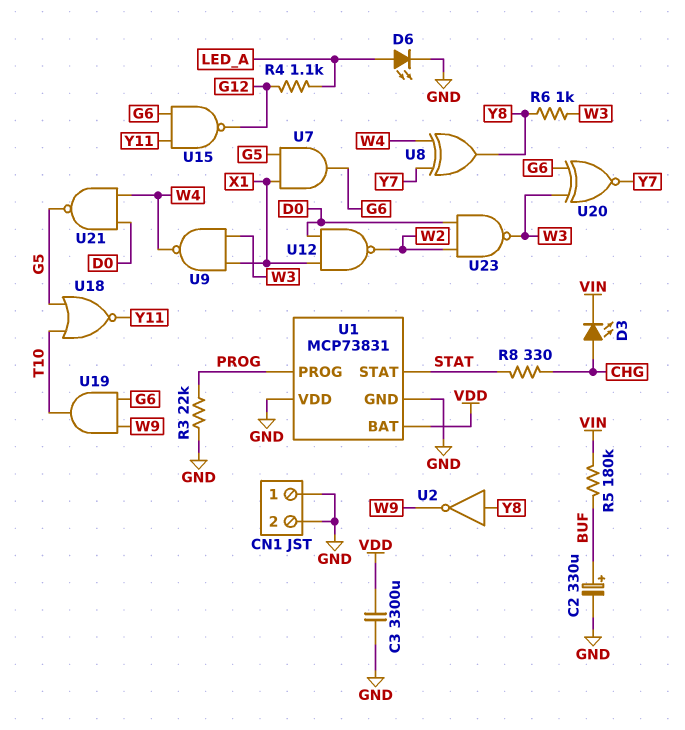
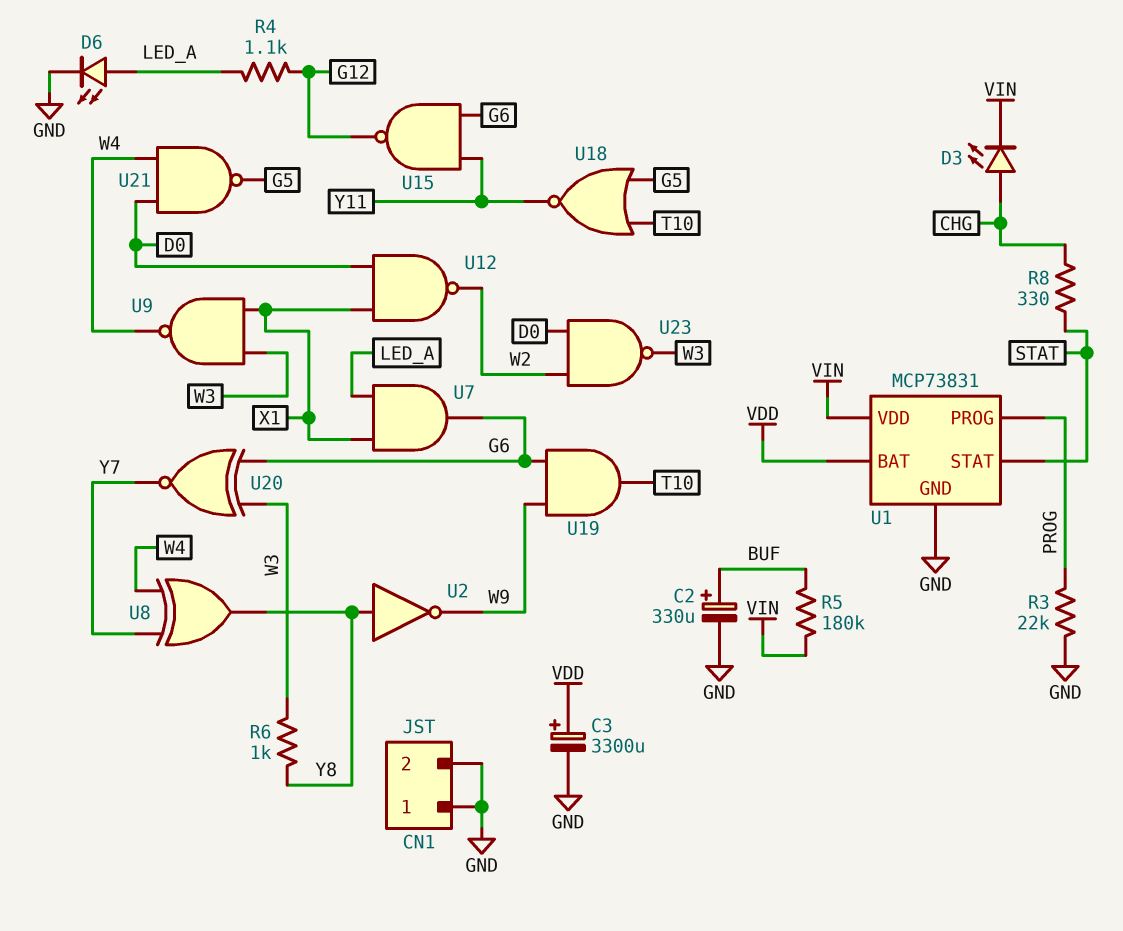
C3: 3300uF (GND, VDD) -> 3300uF (plus VDD, minus GND)
U1 pin VDD: GND -> VIN
U7: AND (in G5, in X1, out G6) -> AND (in LED_A, in X1, out G6)

